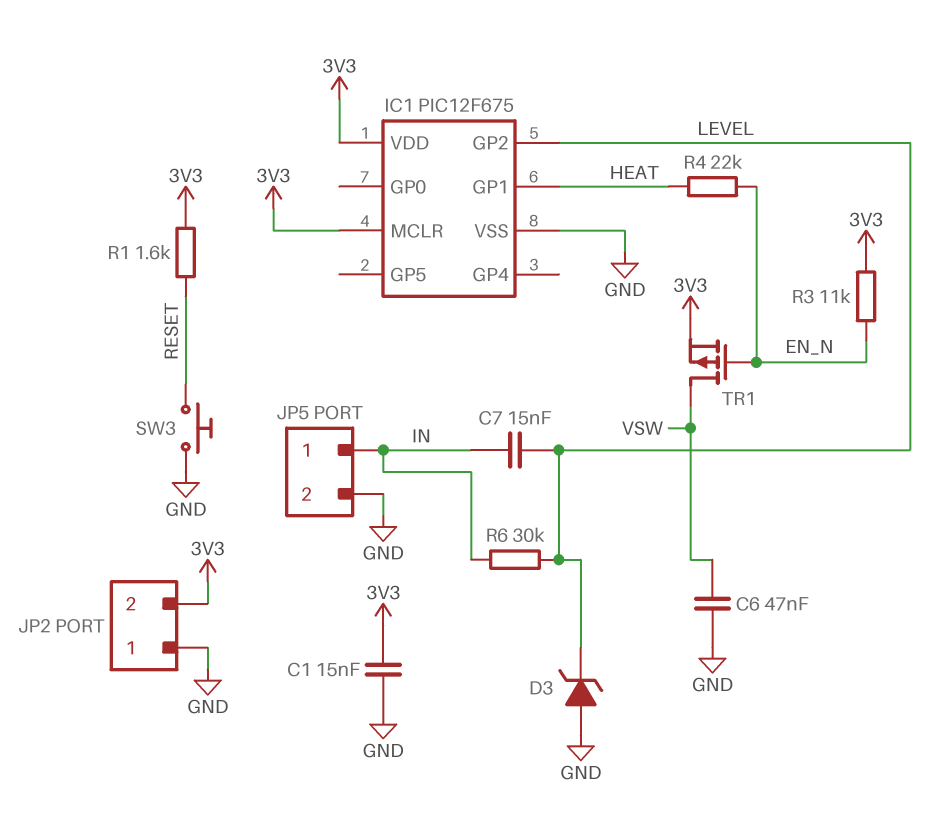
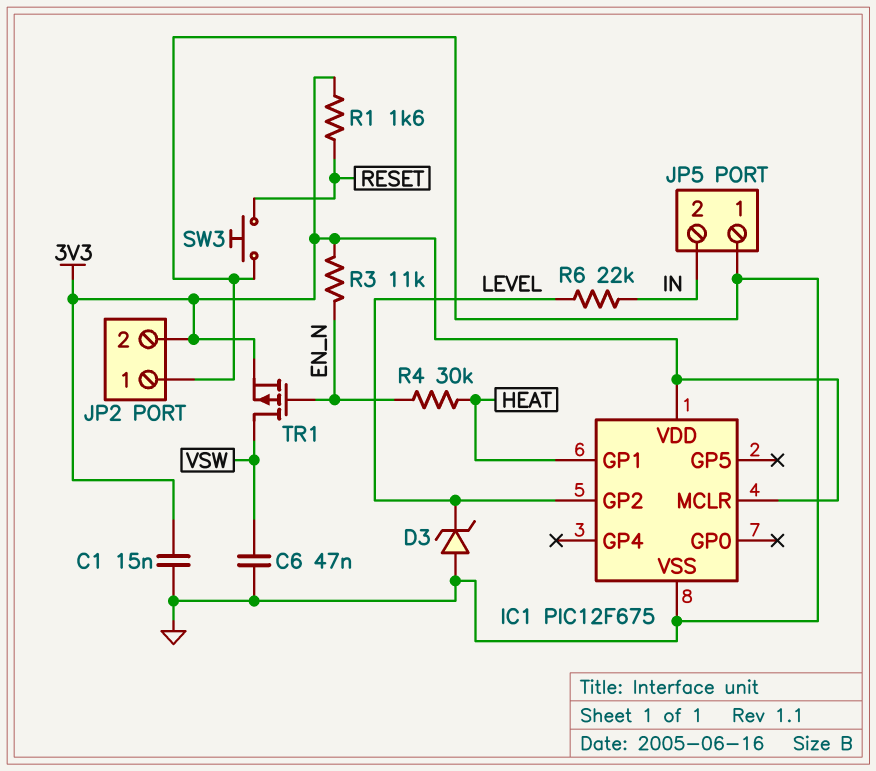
C7: 15nF (IN, LEVEL) -> none
JP5 pin 1: IN -> GND
JP5 pin 2: GND -> IN
R4: 22k (EN_N, HEAT) -> 30k (EN_N, HEAT)
R6: 30k (IN, LEVEL) -> 22k (IN, LEVEL)

